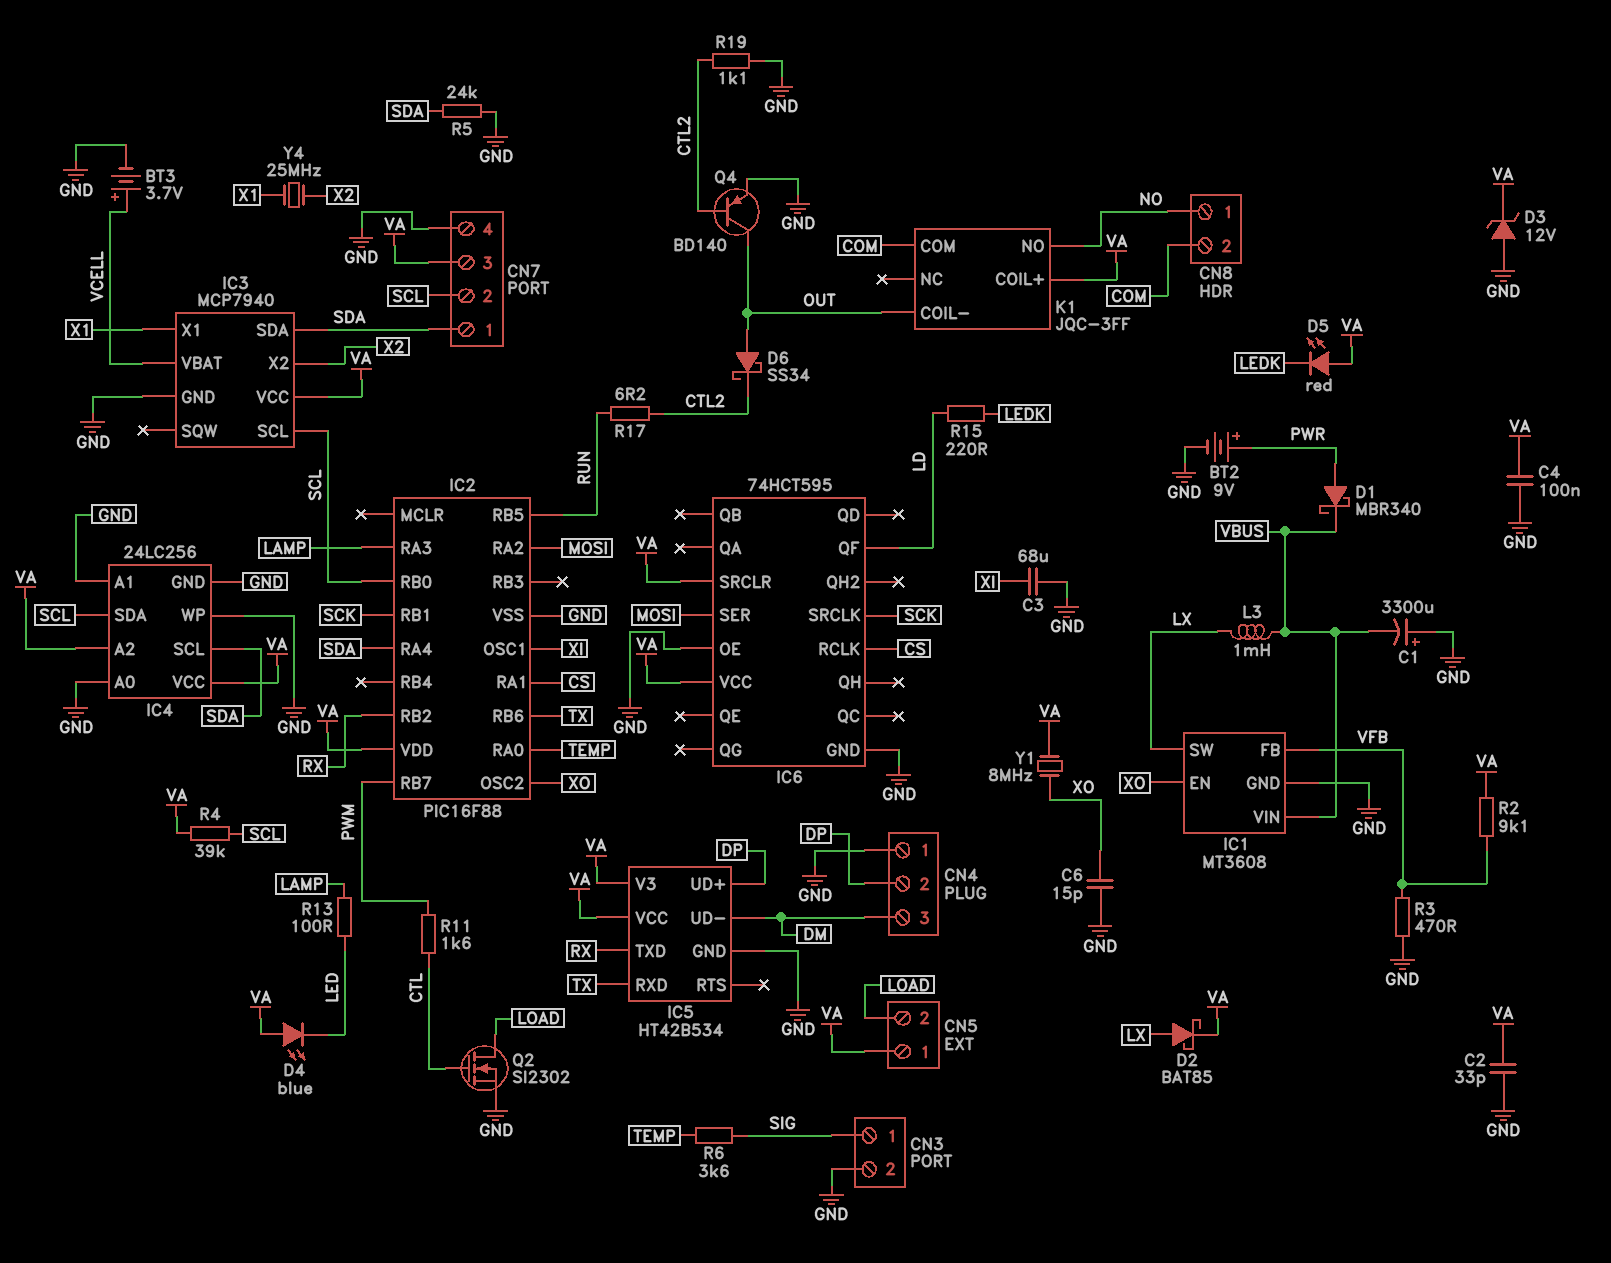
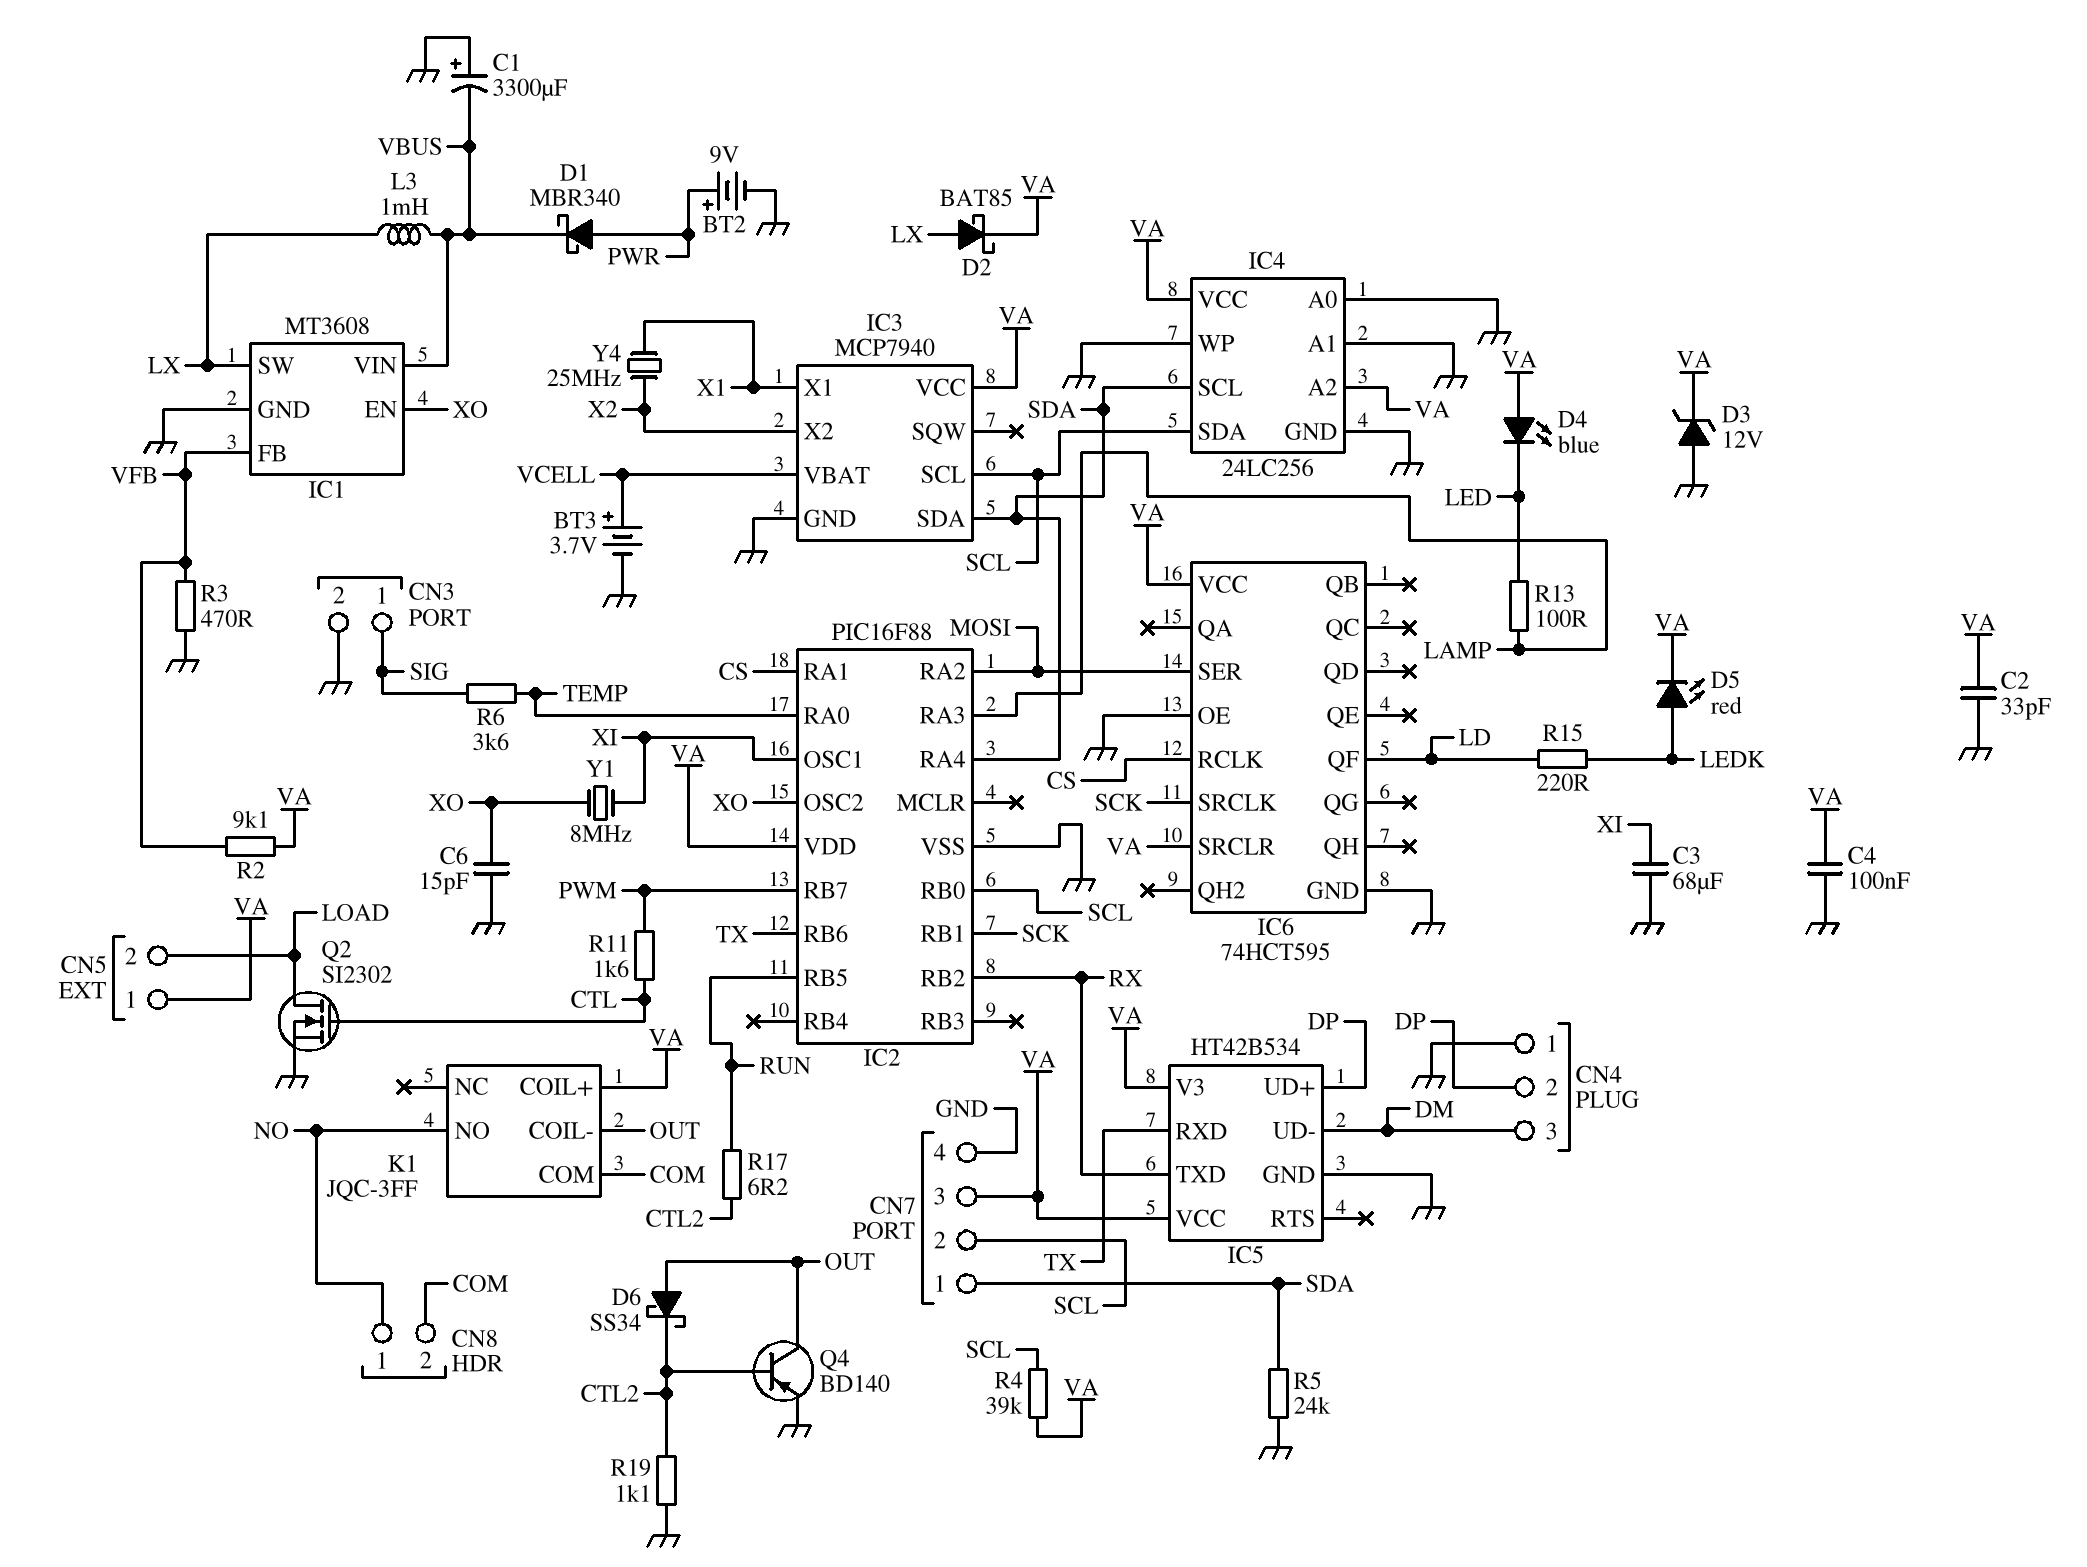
D5: LED red (A VA, K LEDK) -> LED red (A LEDK, K VA)
Y1: 8MHz (VA, XO) -> 8MHz (XI, XO)

